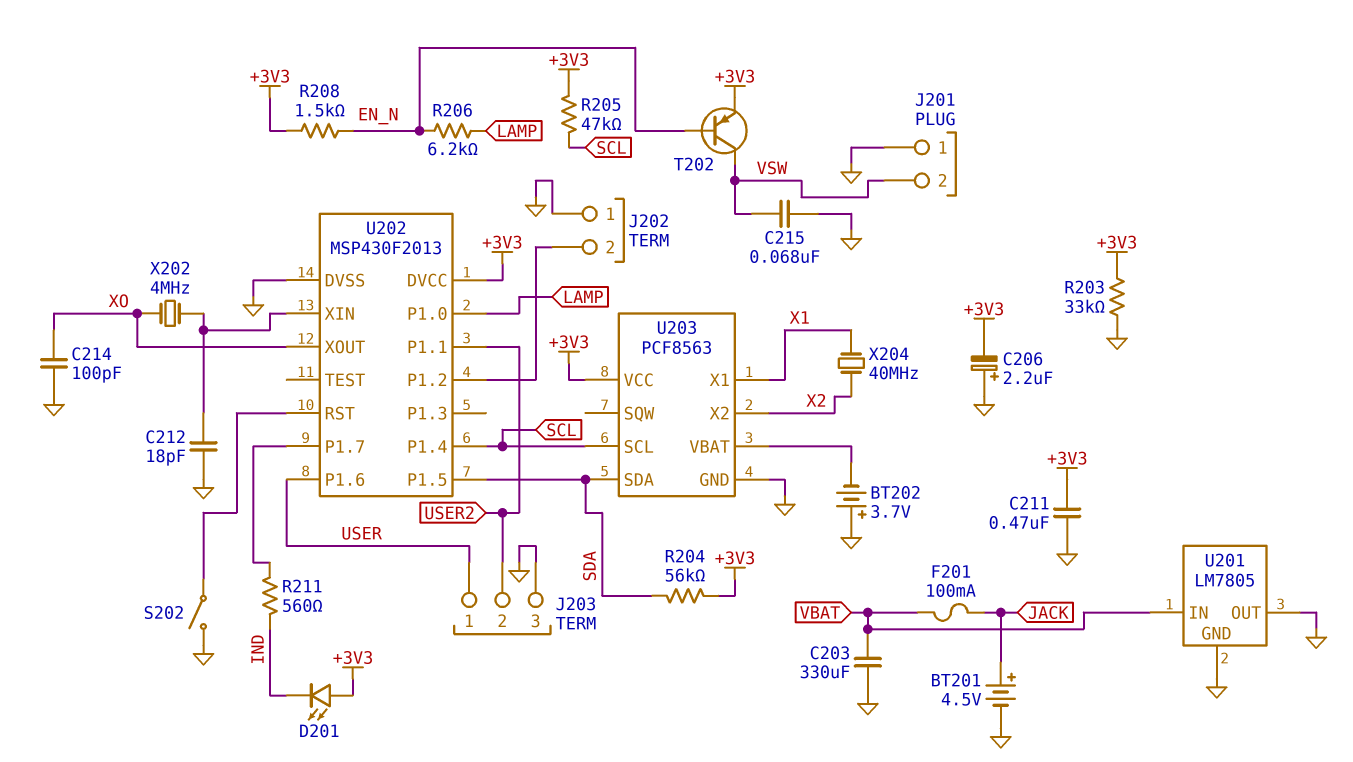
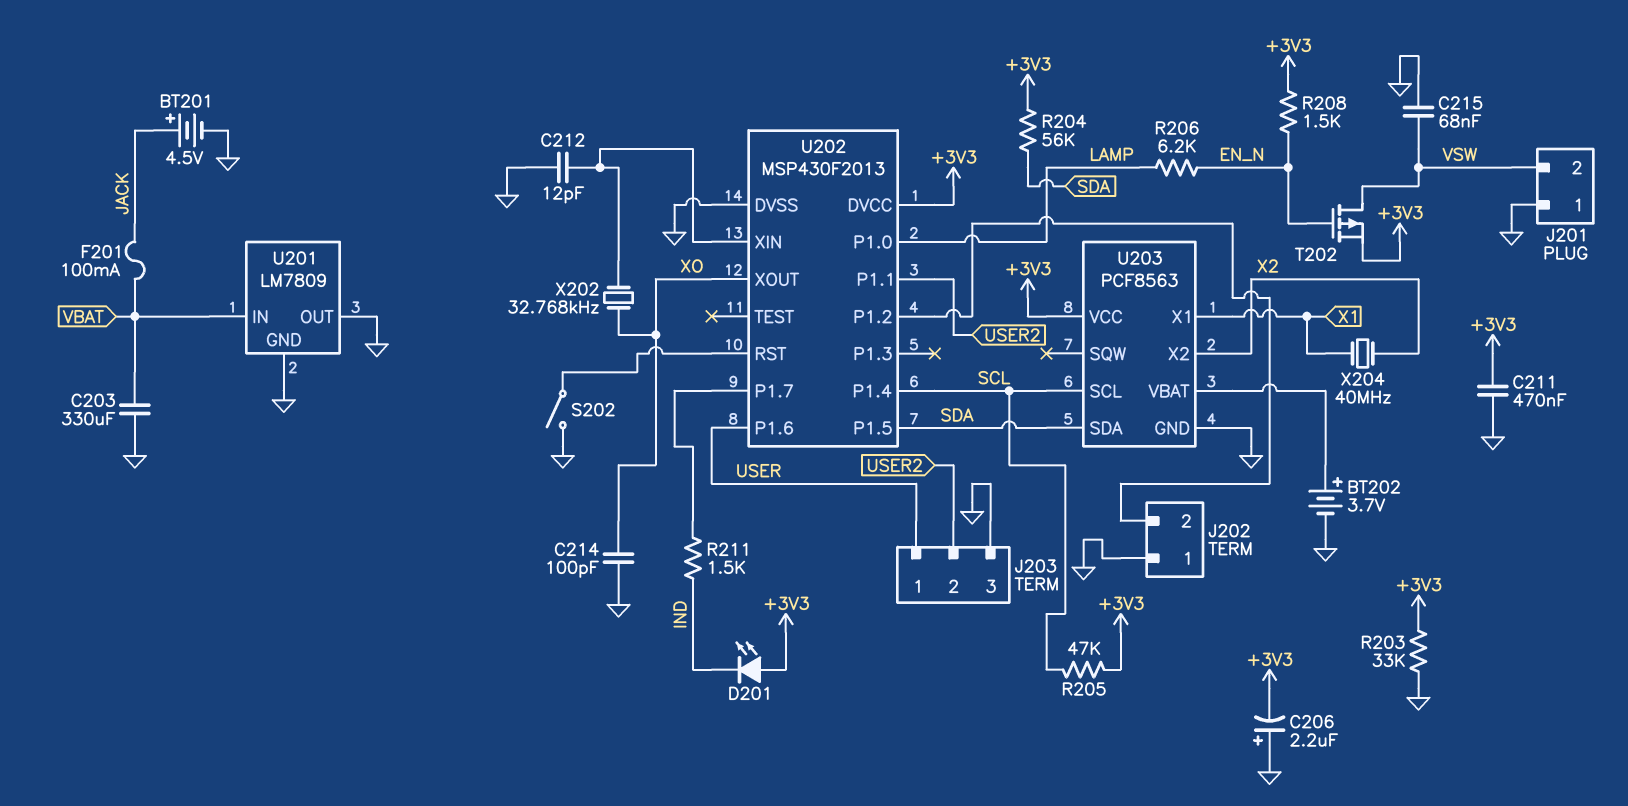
BT202: 3.7V (plus GND, minus U203/VBAT) -> 3.7V (plus U203/VBAT, minus GND)
C212: 18pF (GND, U202/XIN) -> 12pF (GND, U202/XIN)
R211: 560 (IND, U202/P1.7) -> 1.5k (IND, U202/P1.7)
T202: PNP (B EN_N, C VSW, E +3V3) -> PMOS (G EN_N, D VSW, S +3V3)
U201: LM7805 -> LM7809
X202: 4MHz (U202/XIN, XO) -> 32.768kHz (U202/XIN, XO)

